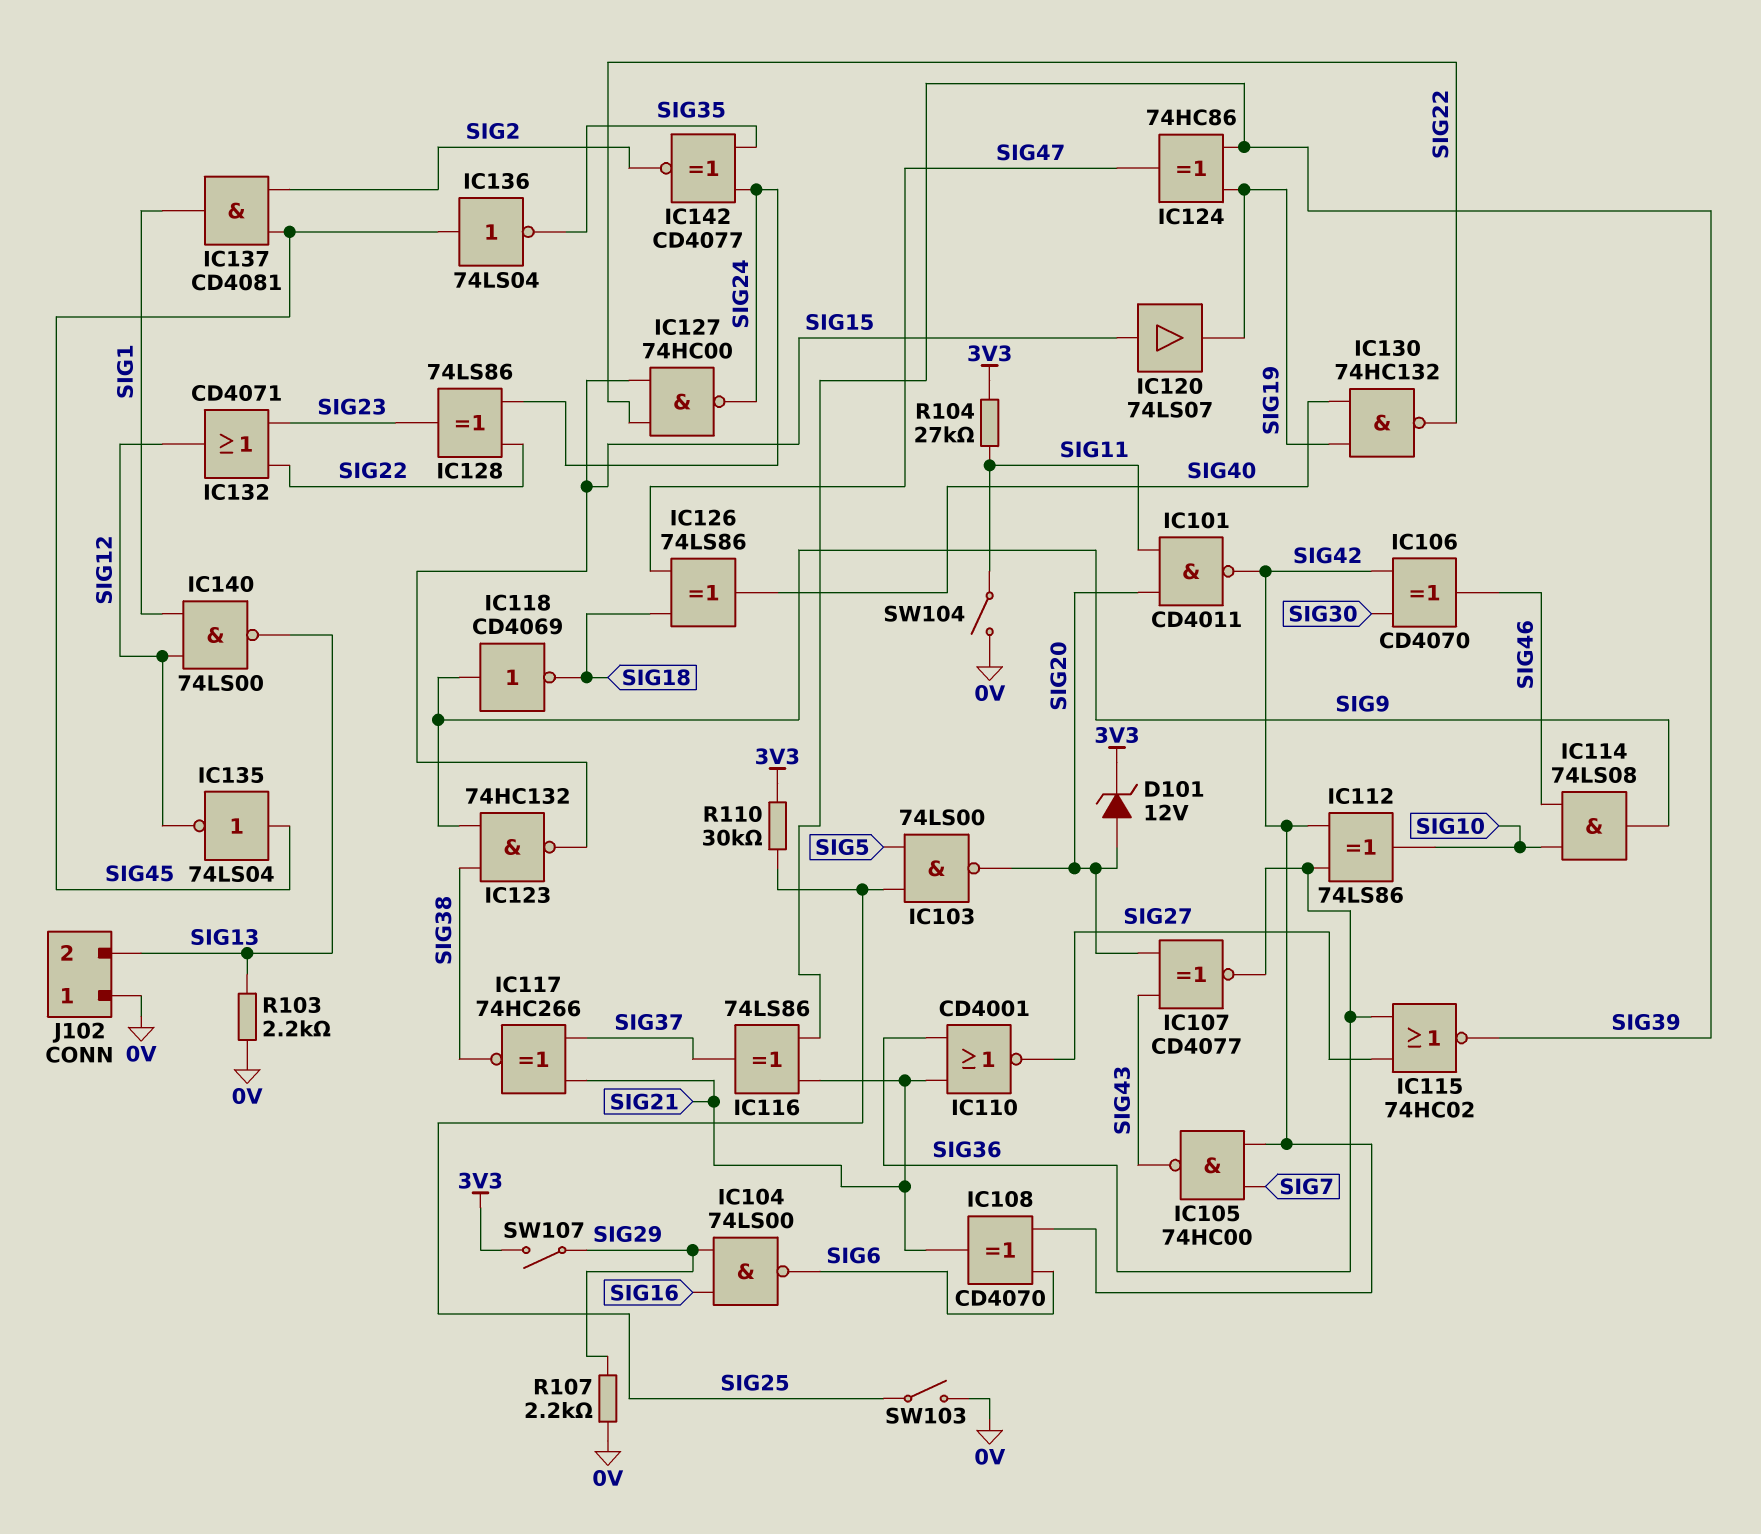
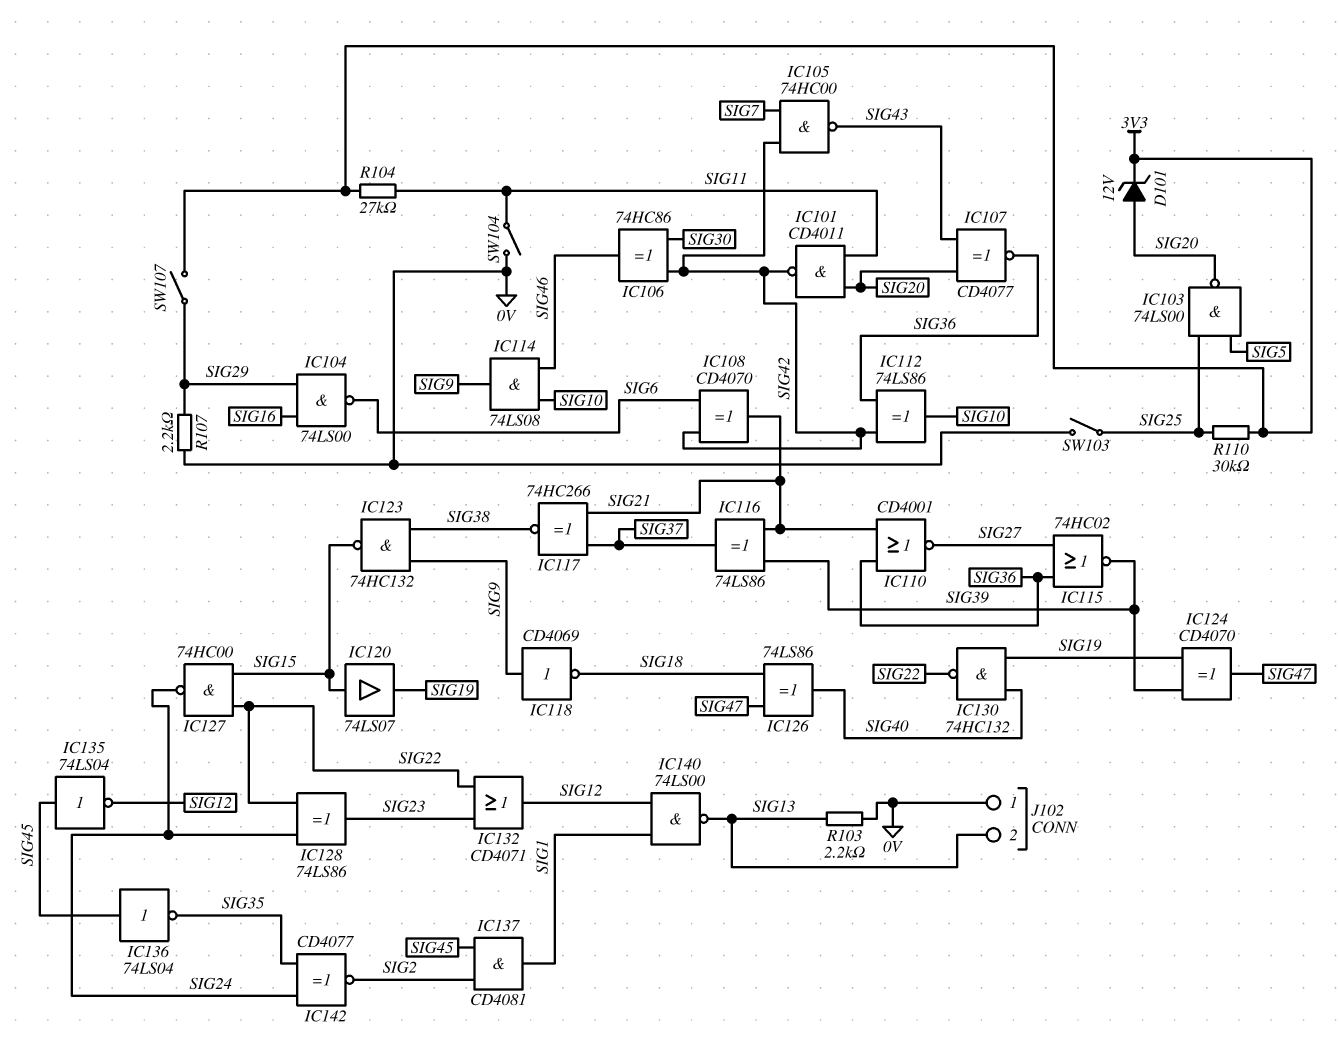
IC106: XOR CD4070 (in SIG30, in SIG42, out SIG46) -> XOR 74HC86 (in SIG30, in SIG42, out SIG46)
IC124: XOR 74HC86 (in SIG19, in SIG39, out SIG47) -> XOR CD4070 (in SIG19, in SIG39, out SIG47)

